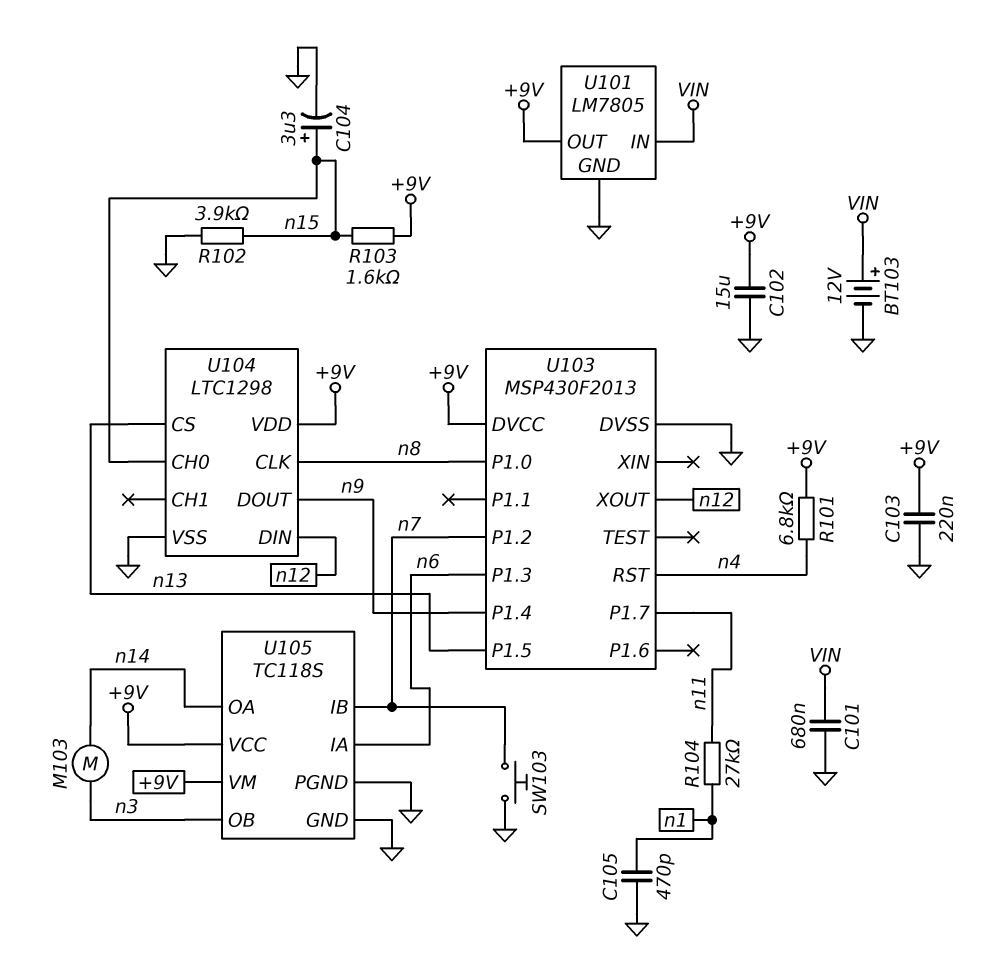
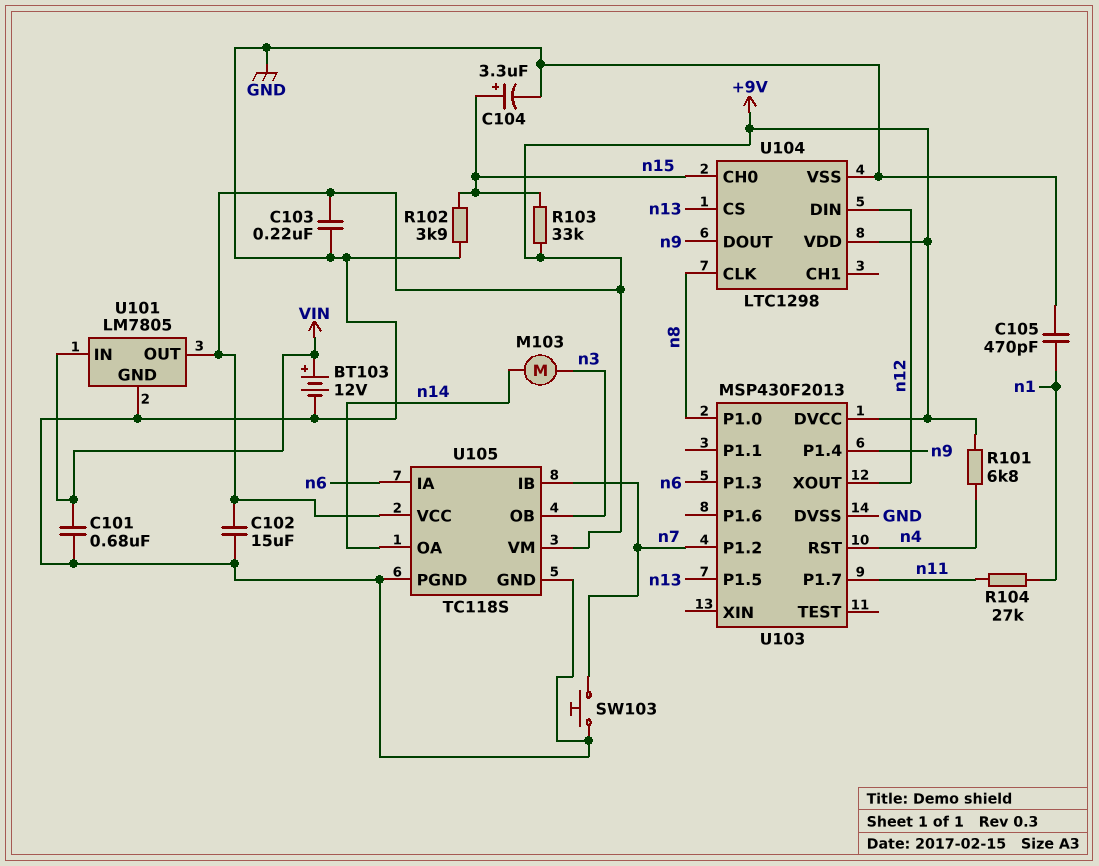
R103: 1.6k (+9V, n15) -> 33k (+9V, n15)

